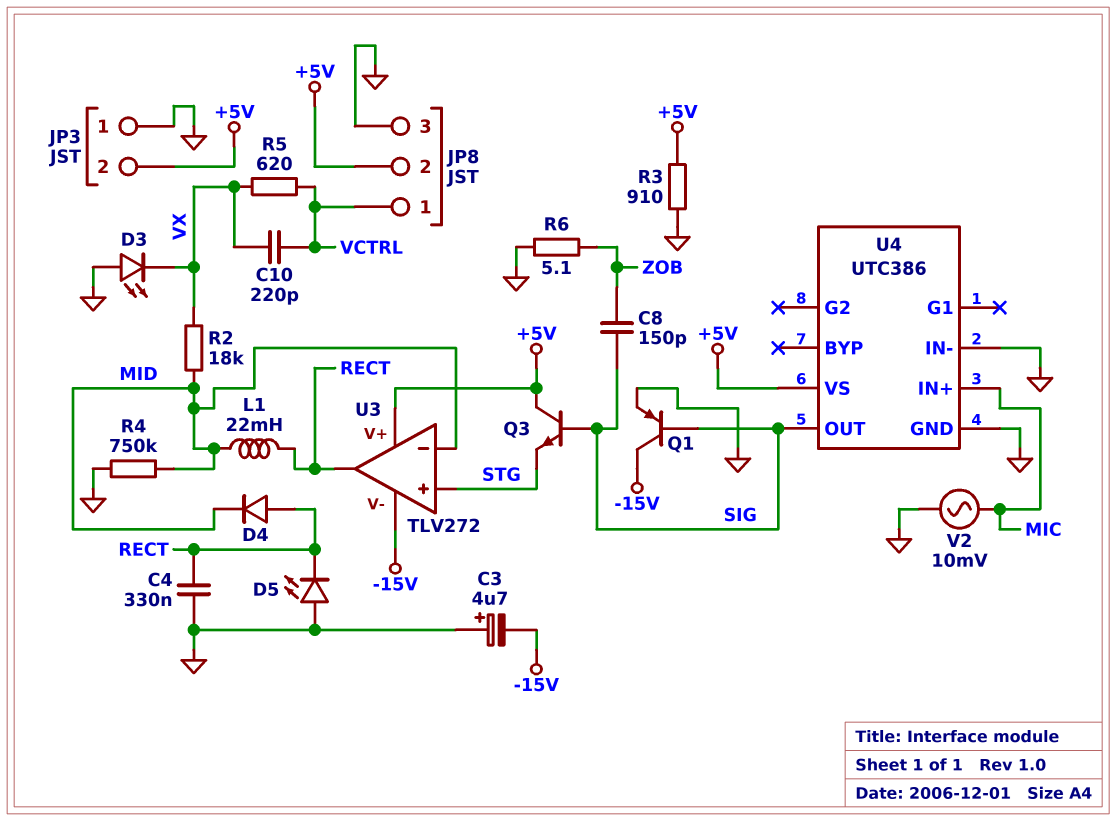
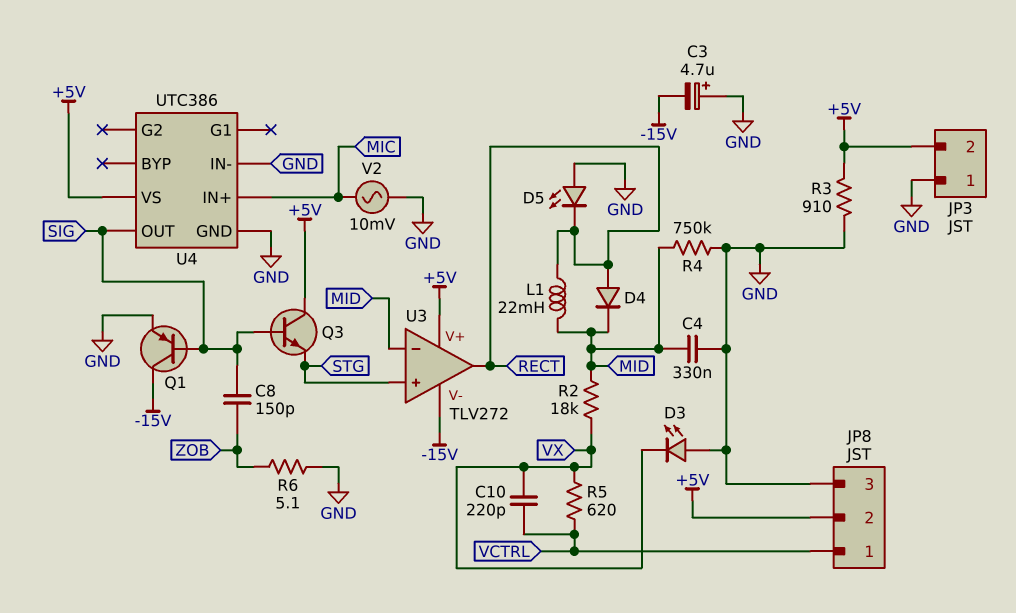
C4: 330nF (GND, RECT) -> 330nF (GND, MID)

